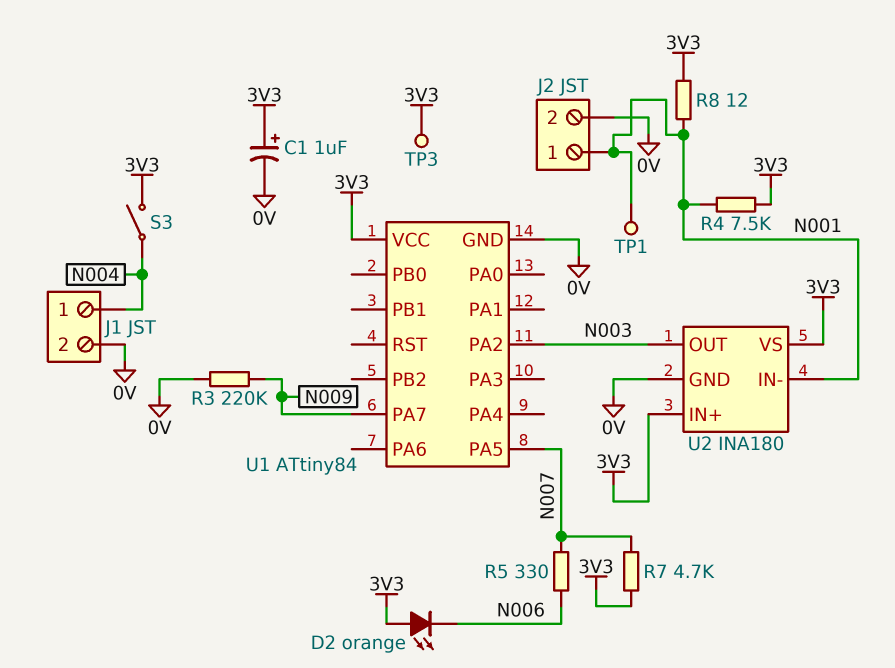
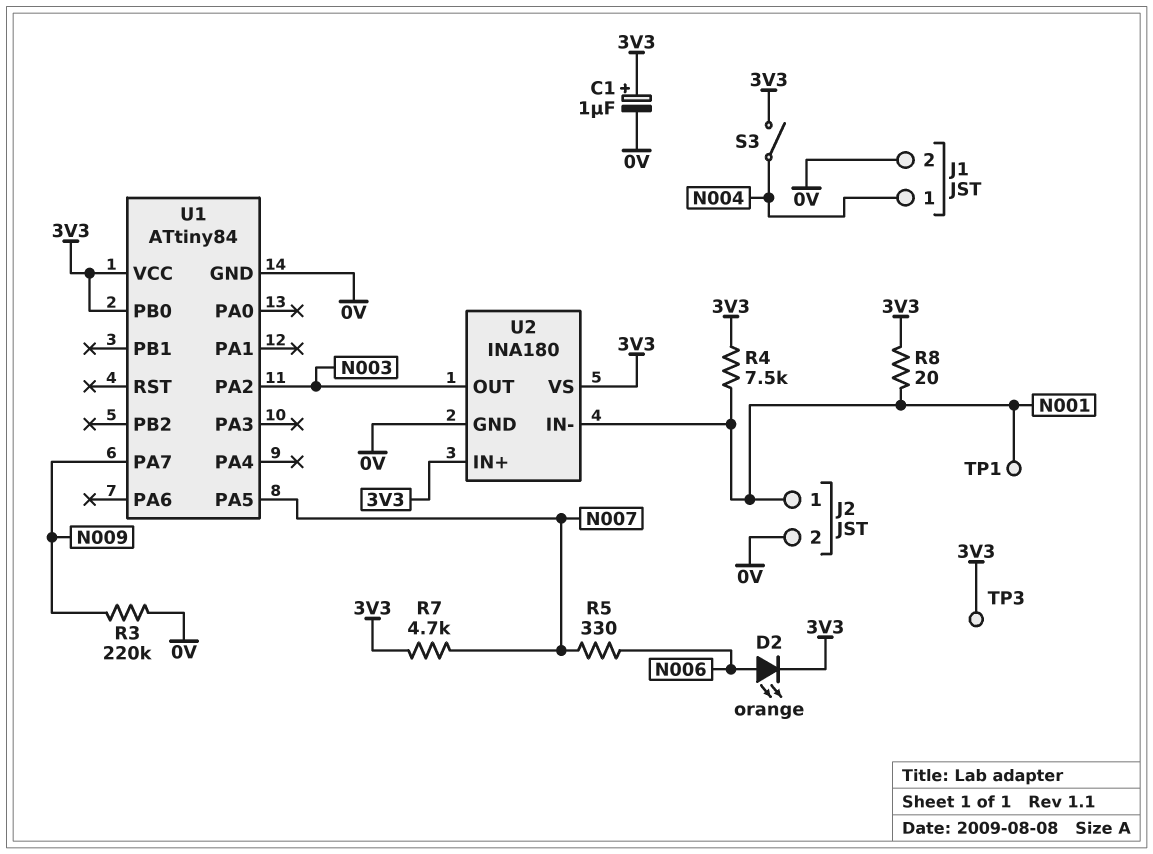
D2: LED orange (A 3V3, K N006) -> LED orange (A N006, K 3V3)
R8: 12 (3V3, N001) -> 20 (3V3, N001)
U1 pin PB0: none -> 3V3

